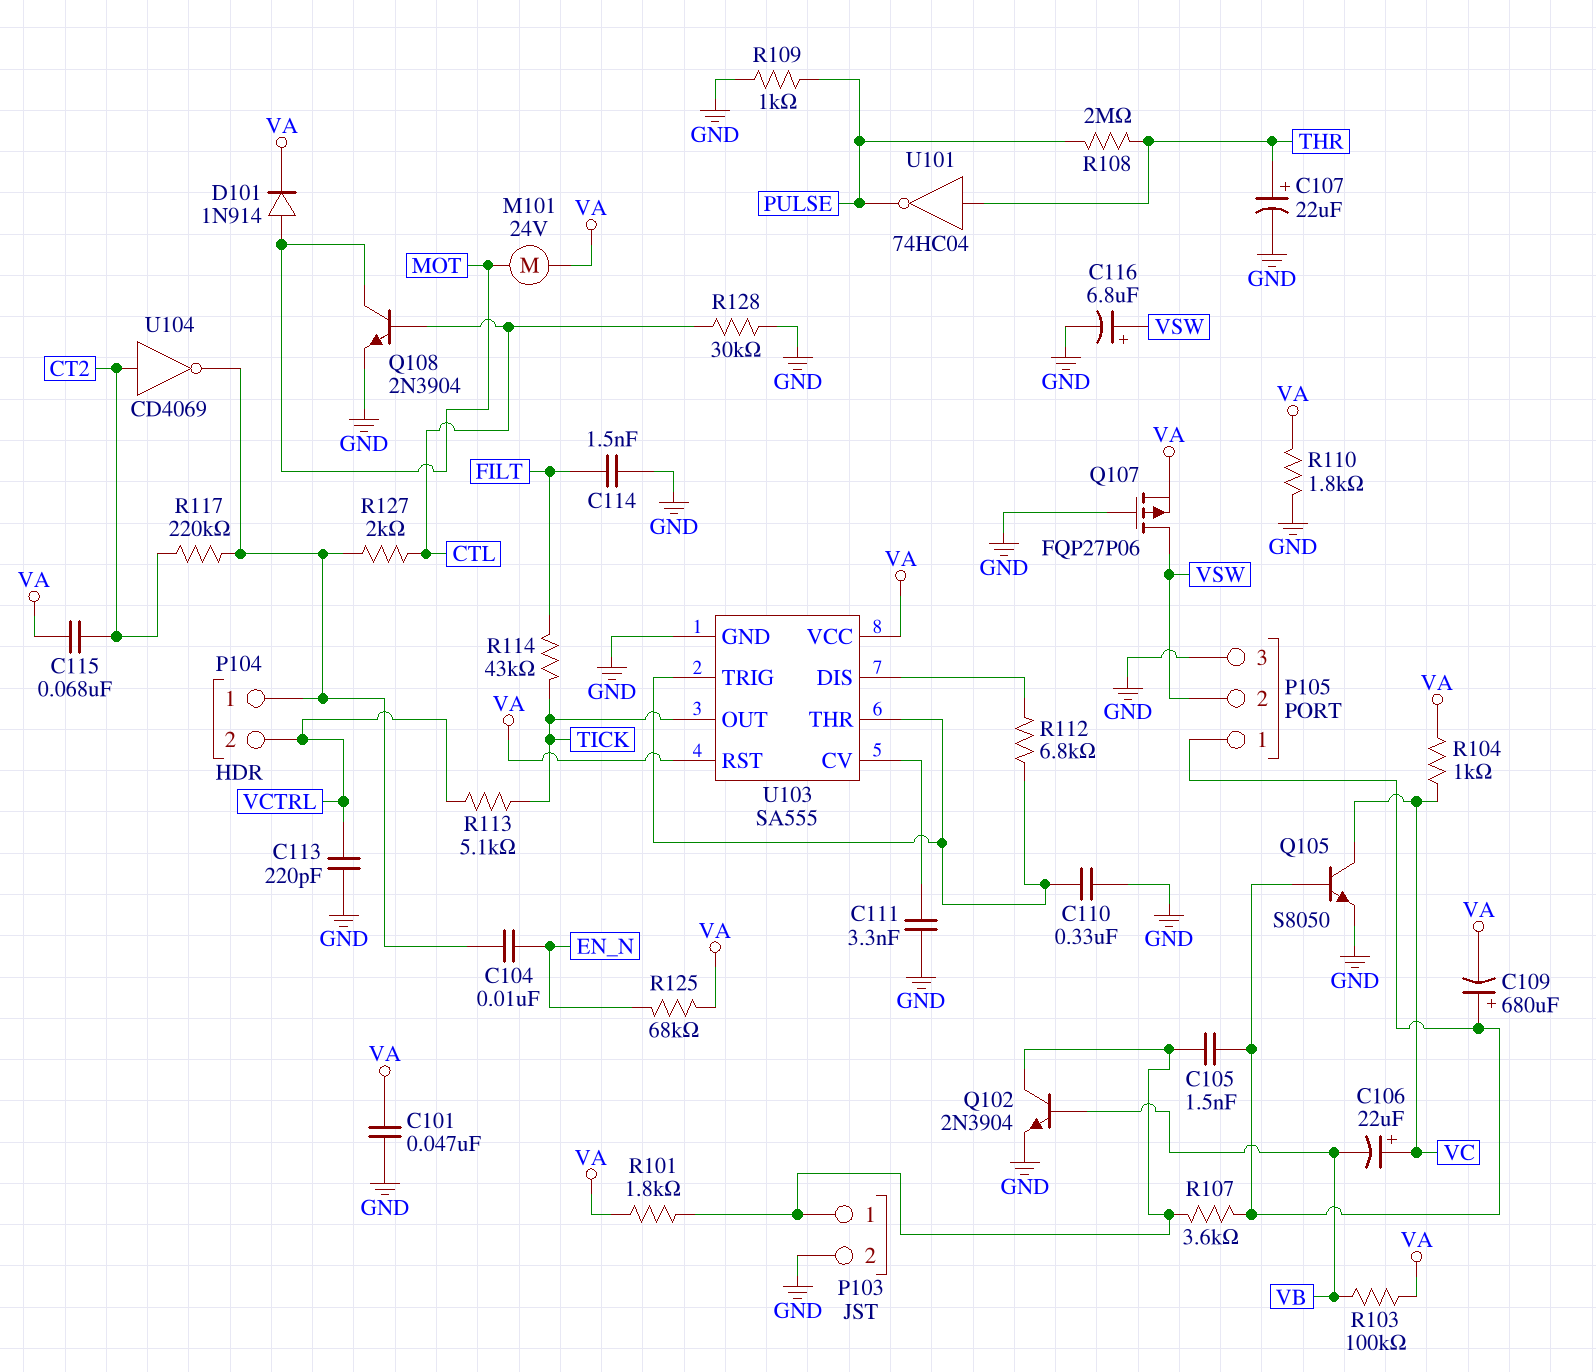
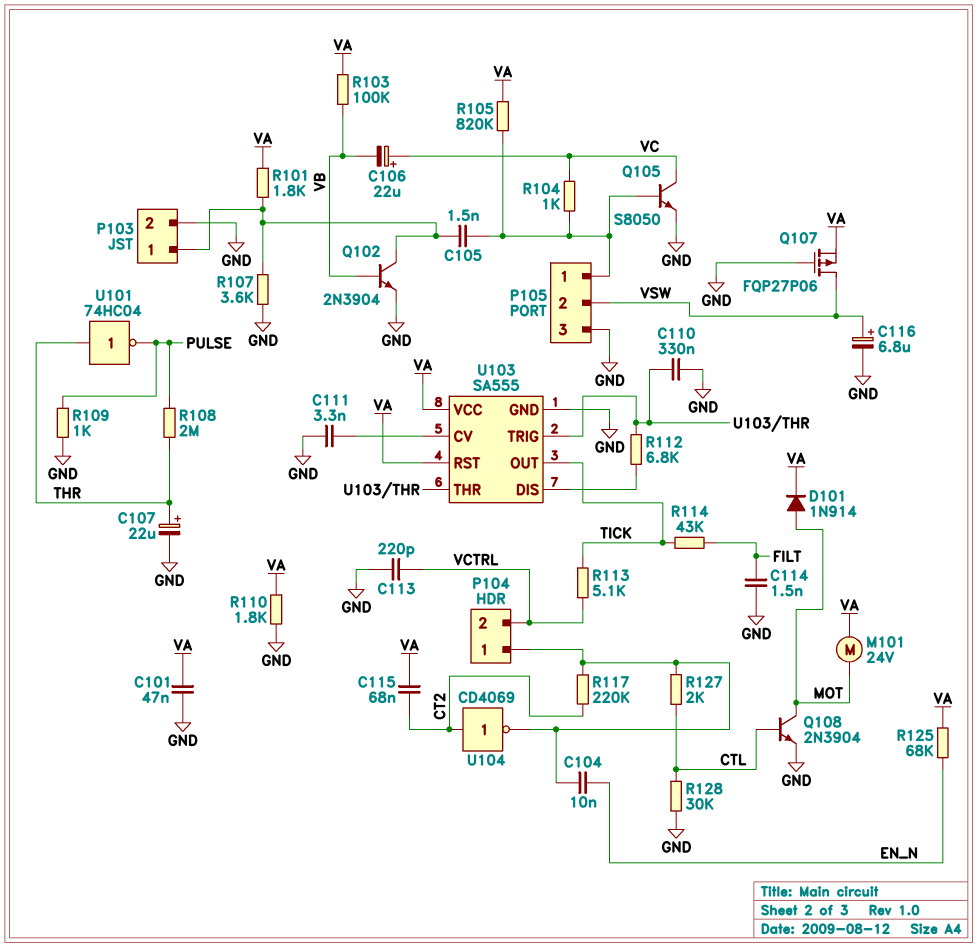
C109: 680uF (plus P105/1, minus VA) -> none
R104: 1k (VA, VC) -> 1k (P105/1, VC)
R105: none -> 820k (P105/1, VA)
R107: 3.6k (P103/1, P105/1) -> 3.6k (GND, P103/1)

